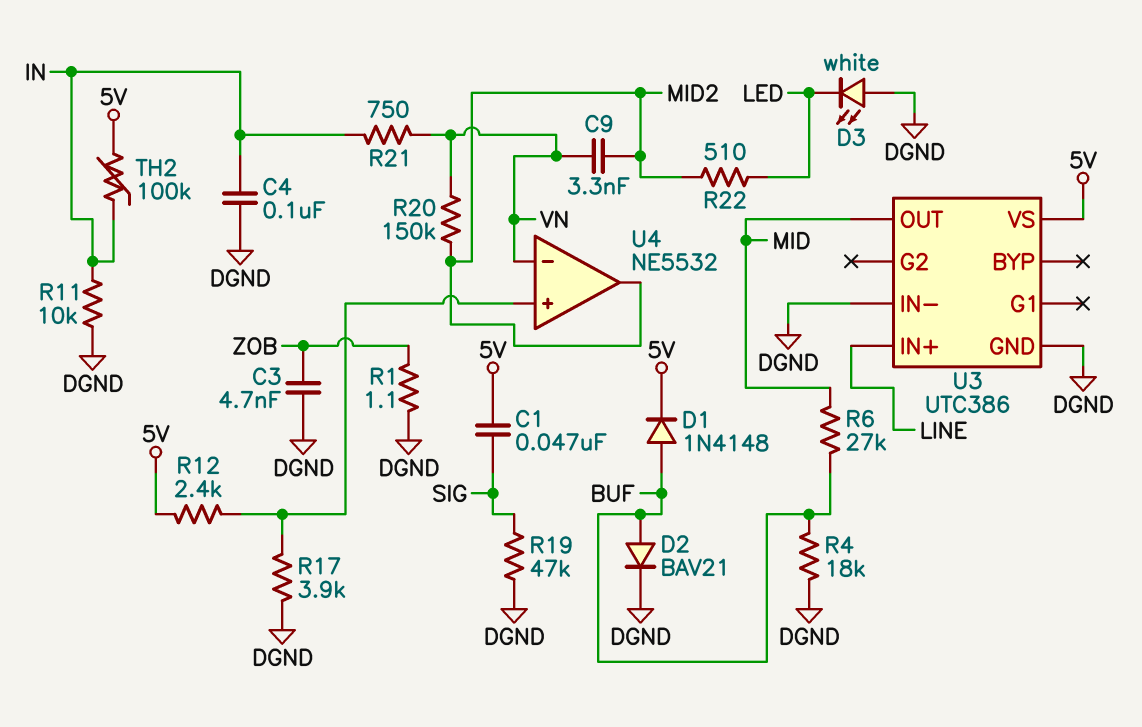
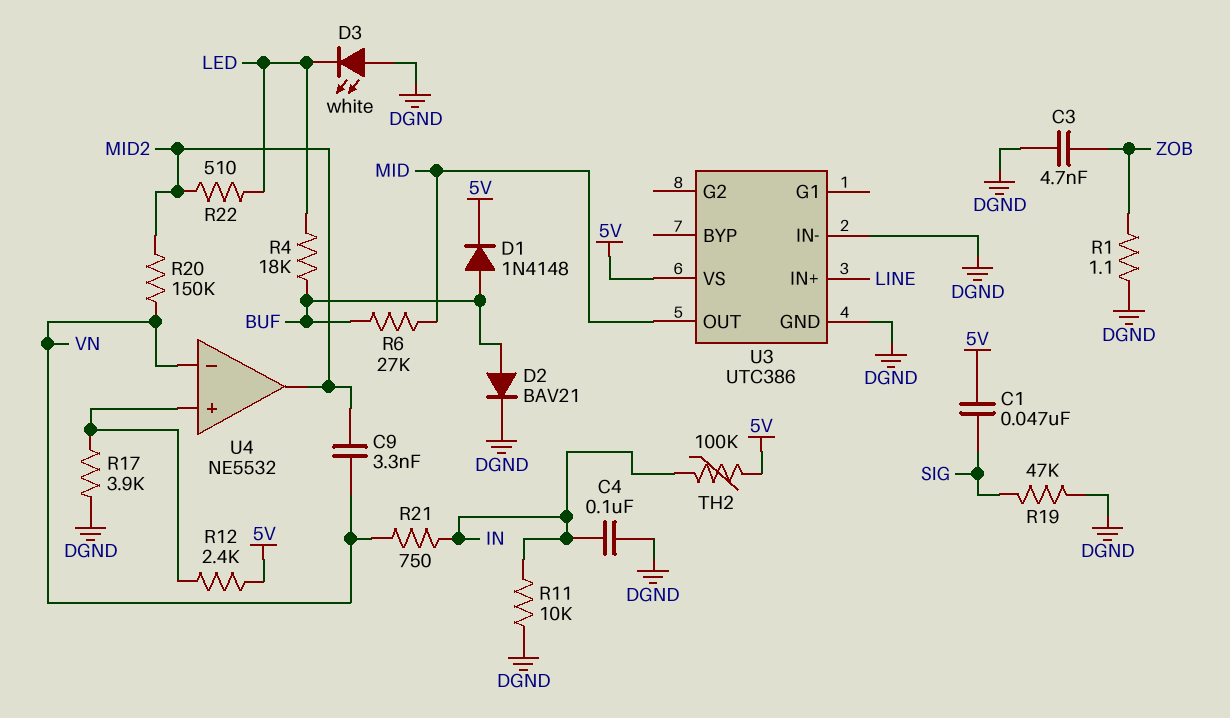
R4: 18k (BUF, DGND) -> 18k (BUF, LED)

